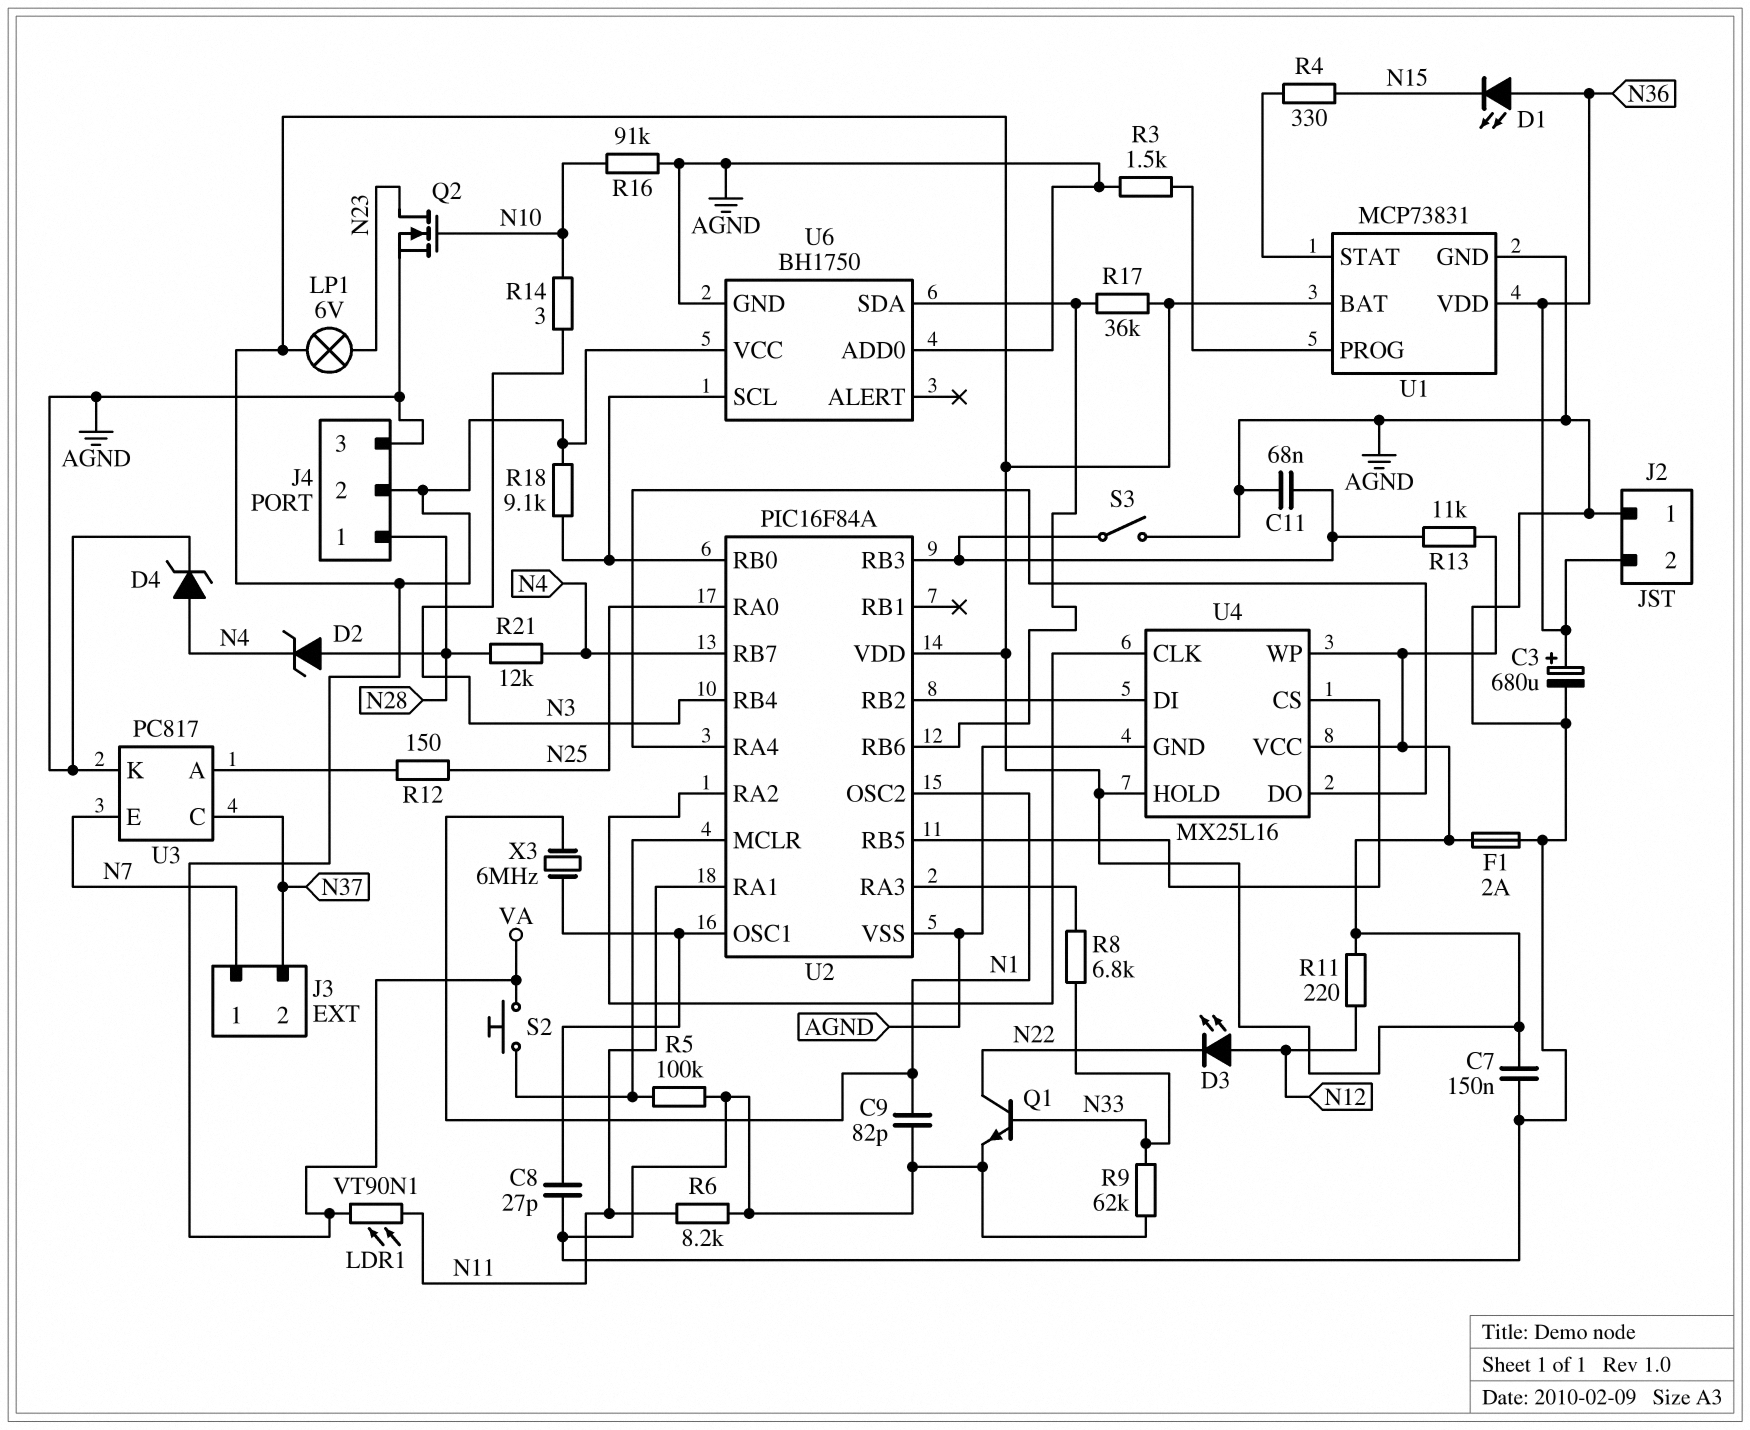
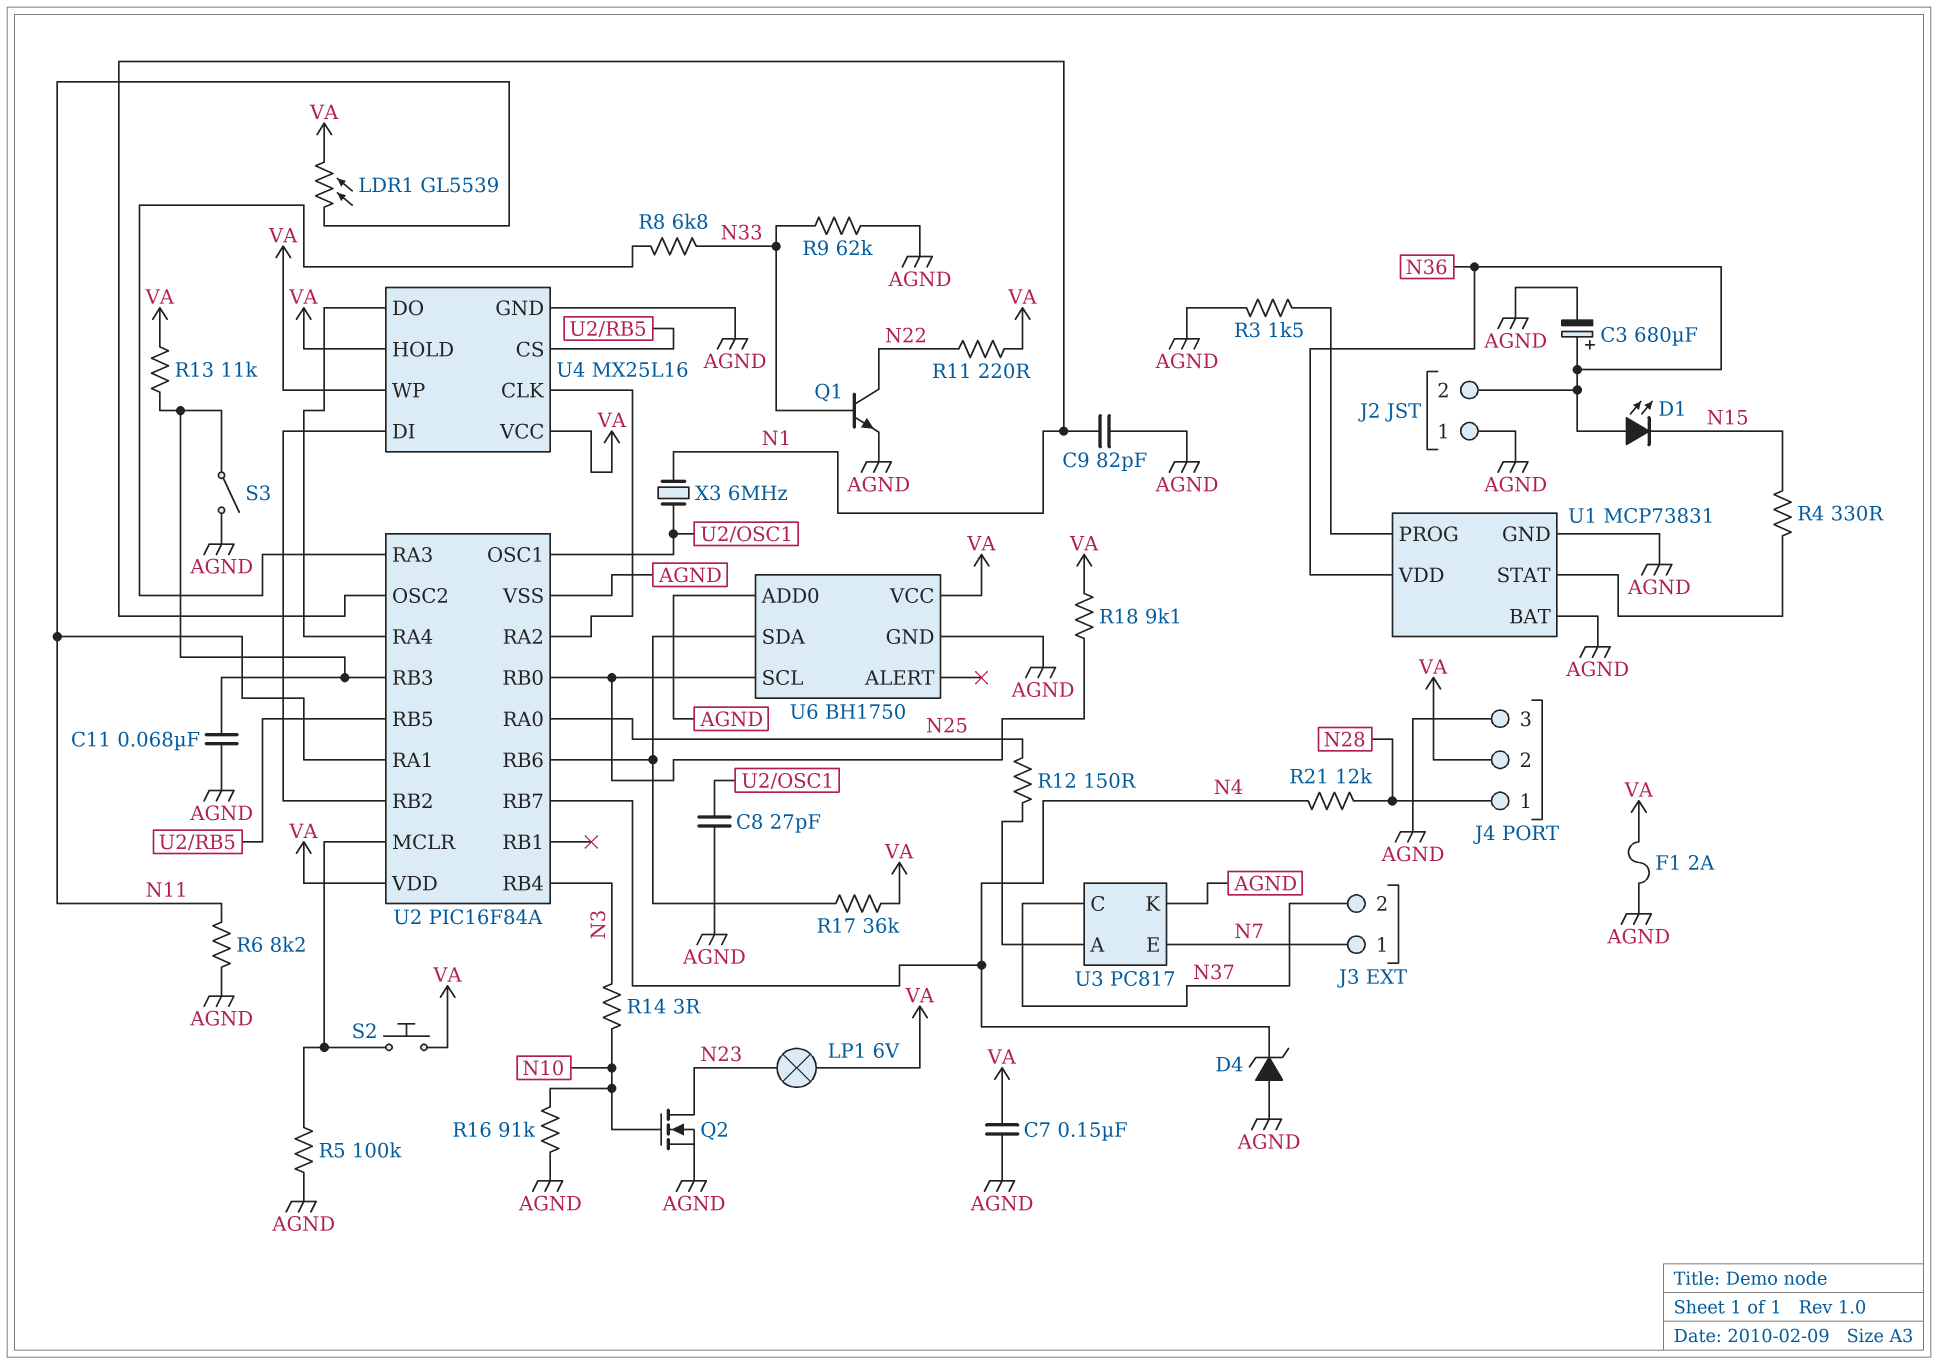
D2: zener (A N28, K N4) -> none
D3: LED (A N12, K N22) -> none
D4: zener (A N4, K AGND) -> zener (A AGND, K N4)
LDR1: VT90N1 (N11, VA) -> GL5539 (N11, VA)
R11: 220 (N12, VA) -> 220 (N22, VA)
U1 pin BAT: VA -> AGND

